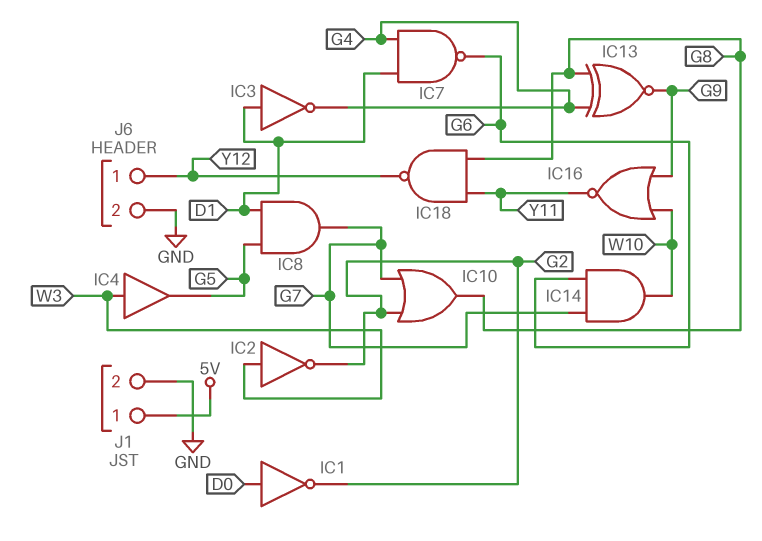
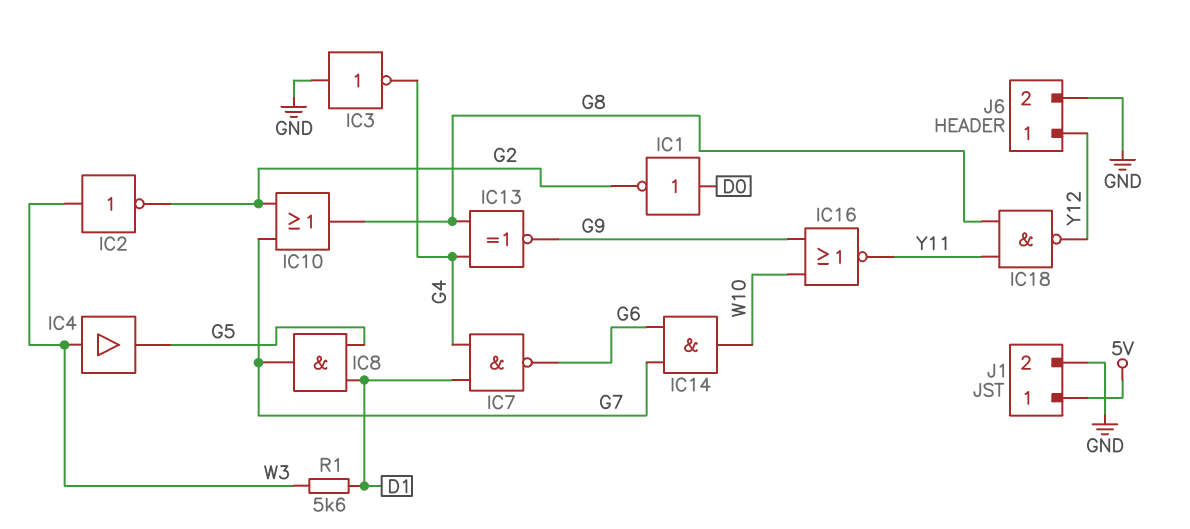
IC3: NOT (in D1, out G4) -> NOT (in GND, out G4)
R1: none -> 5.6k (D1, W3)

